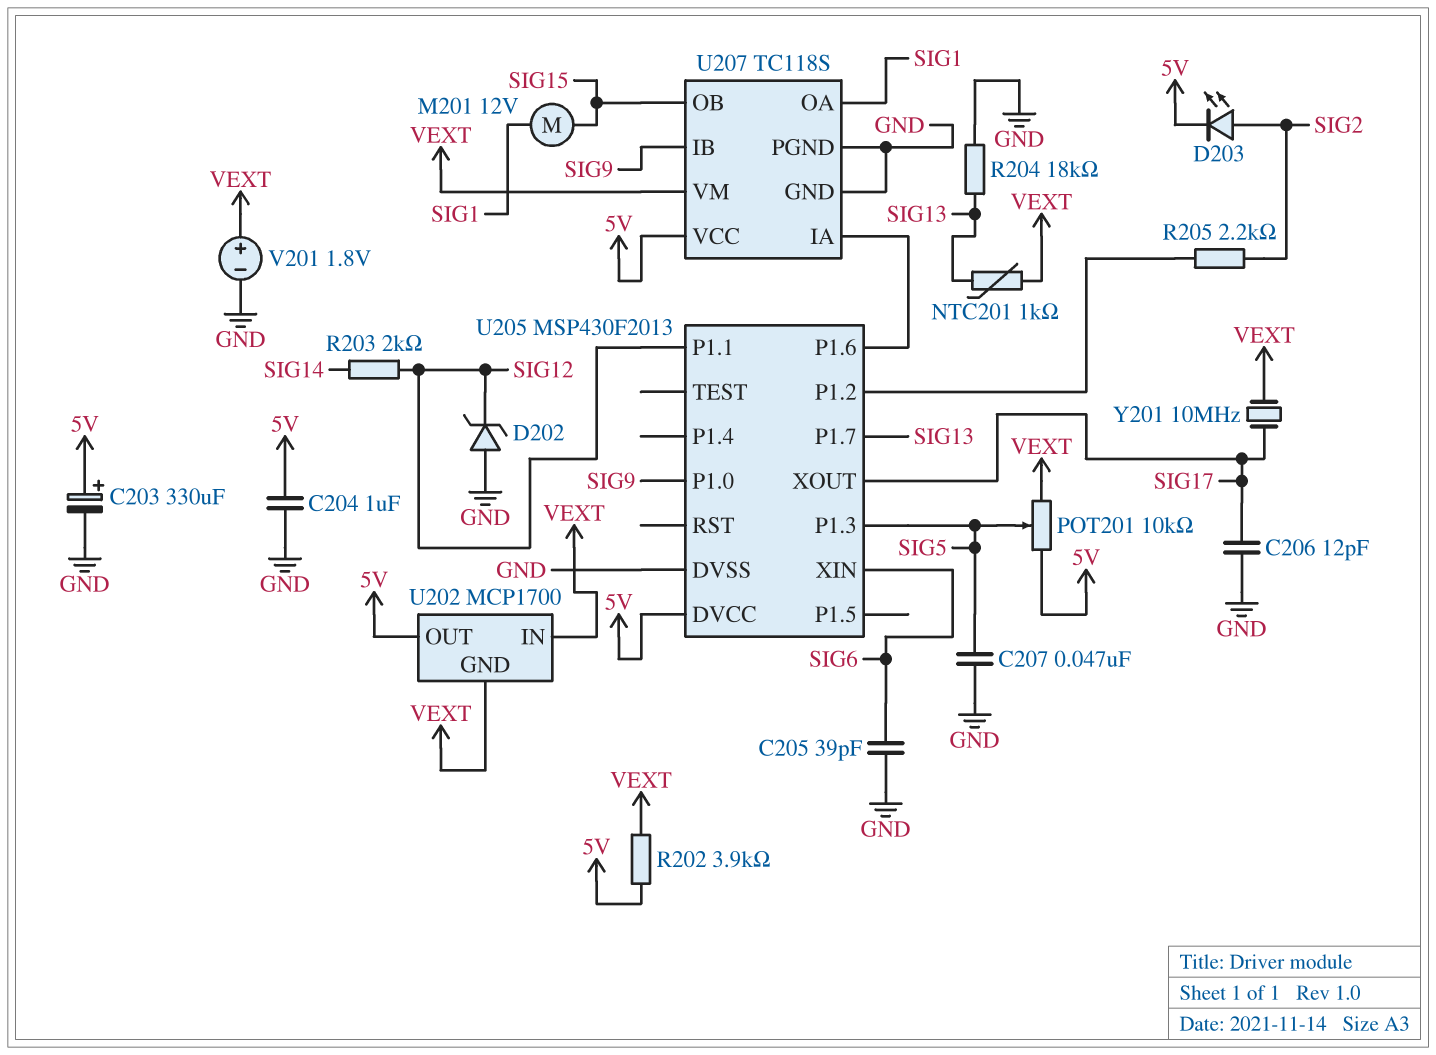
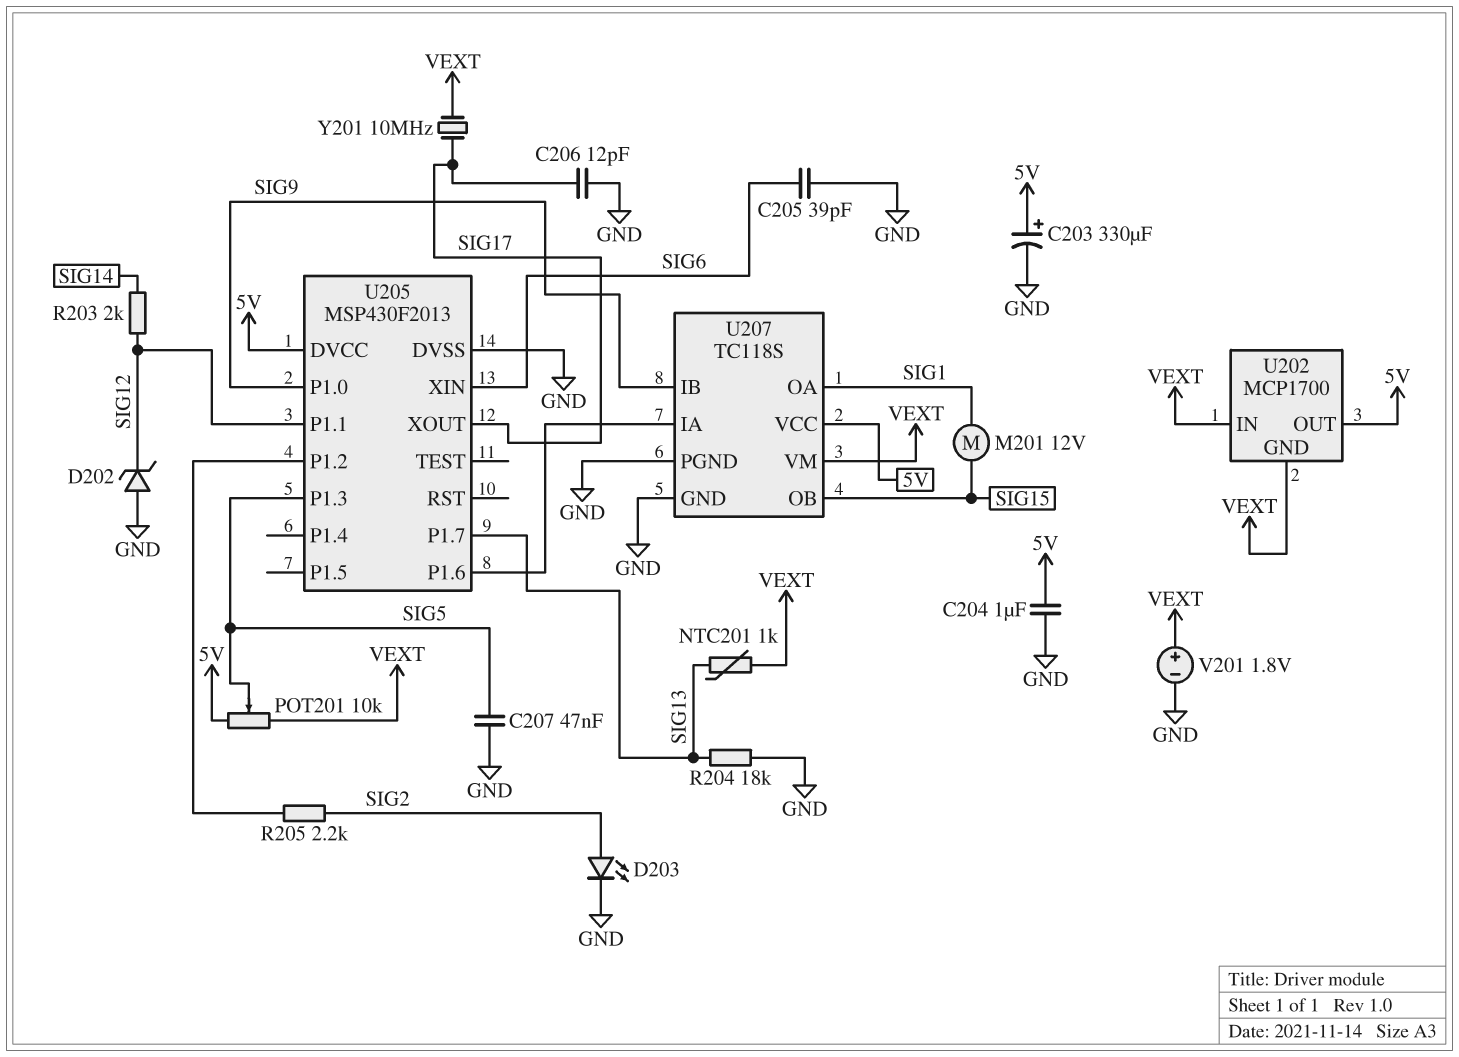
D203: LED (A SIG2, K 5V) -> LED (A SIG2, K GND)
R202: 3.9k (5V, VEXT) -> none

